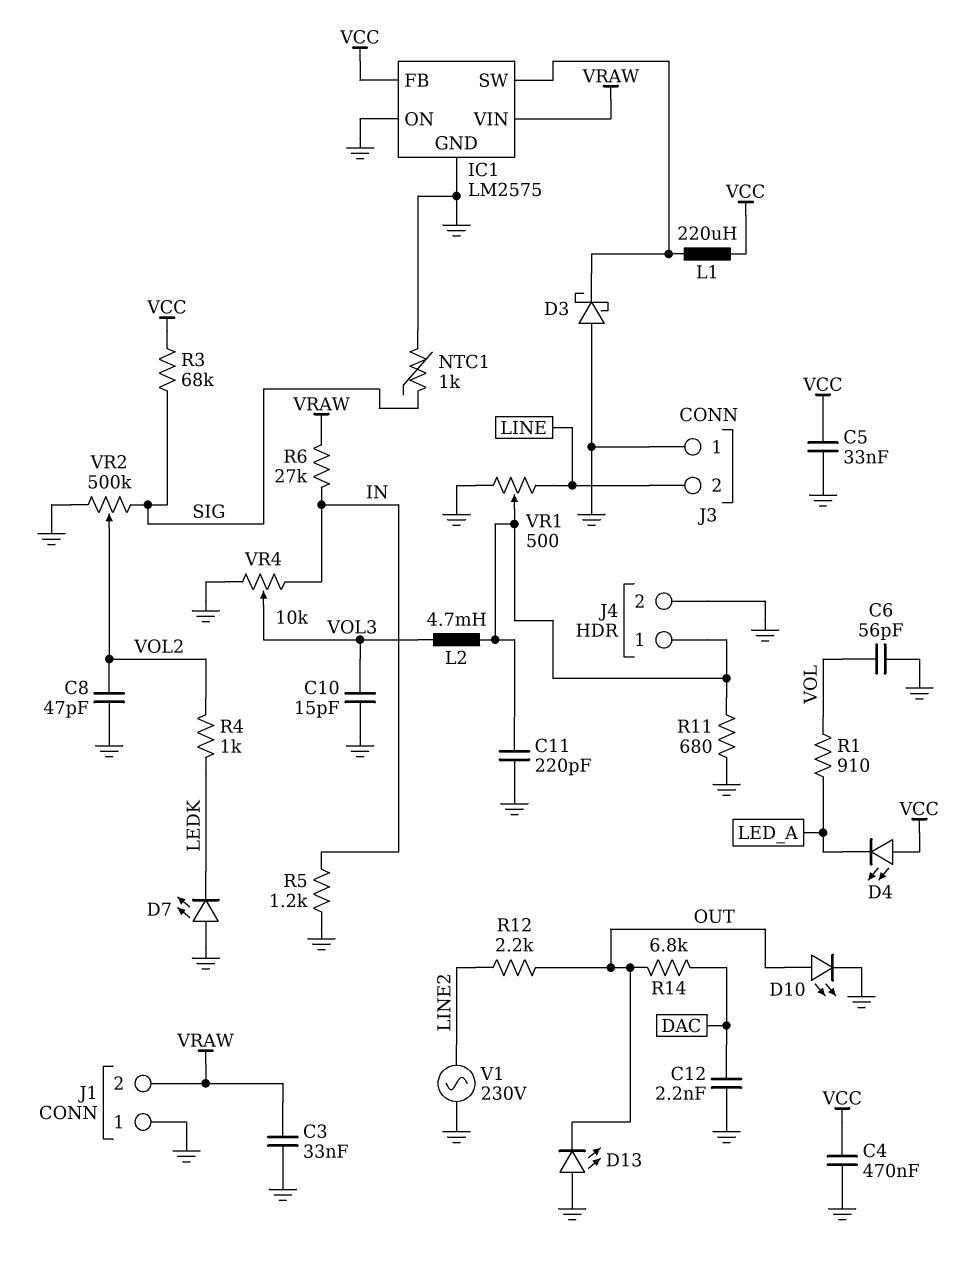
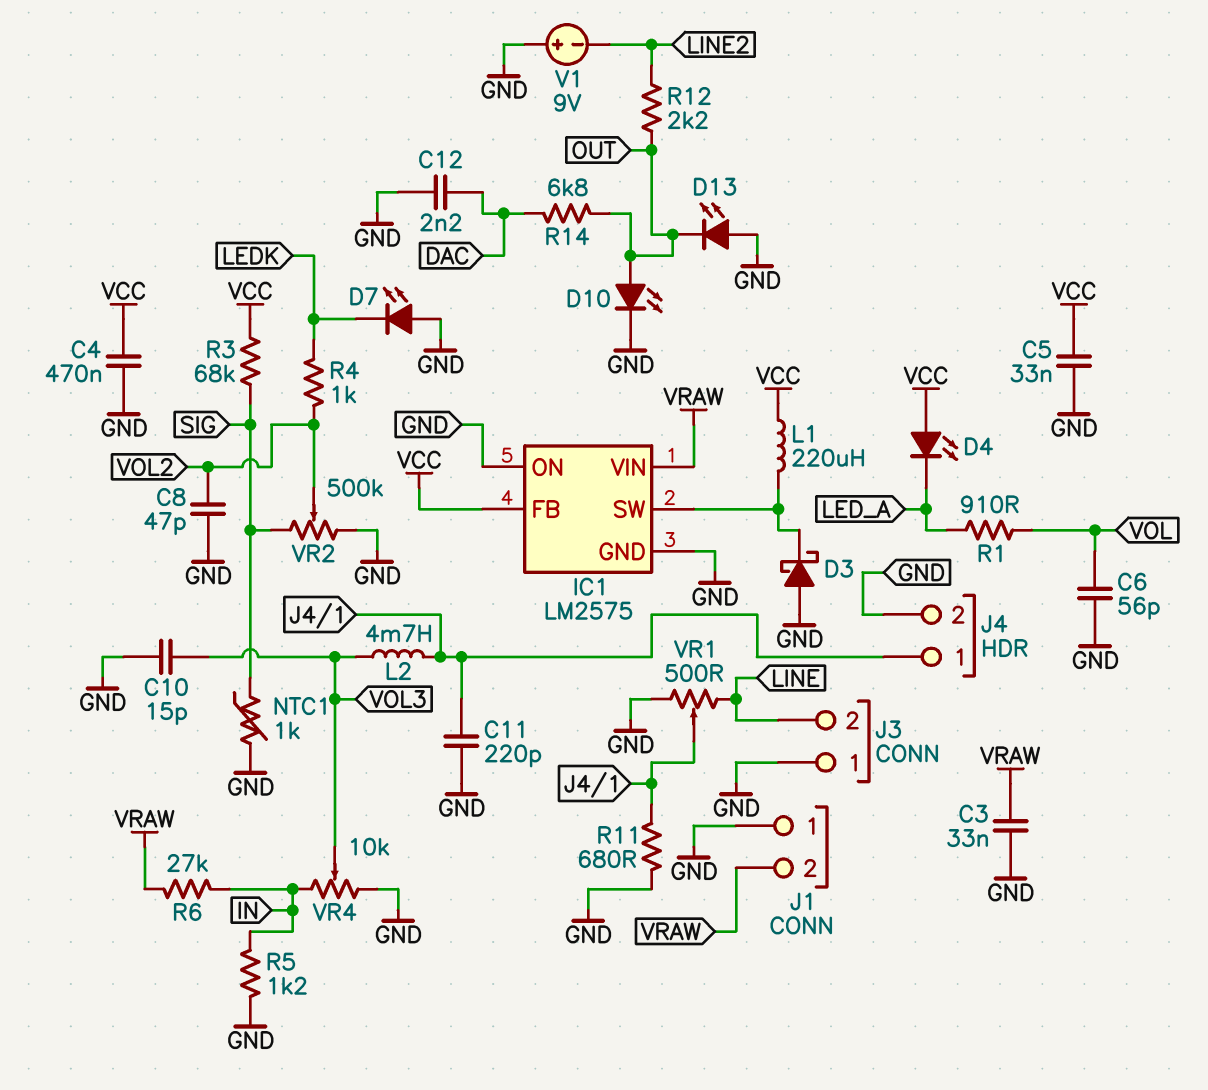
V1: AC 230V (GND, LINE2) -> 9V (plus GND, minus LINE2)

